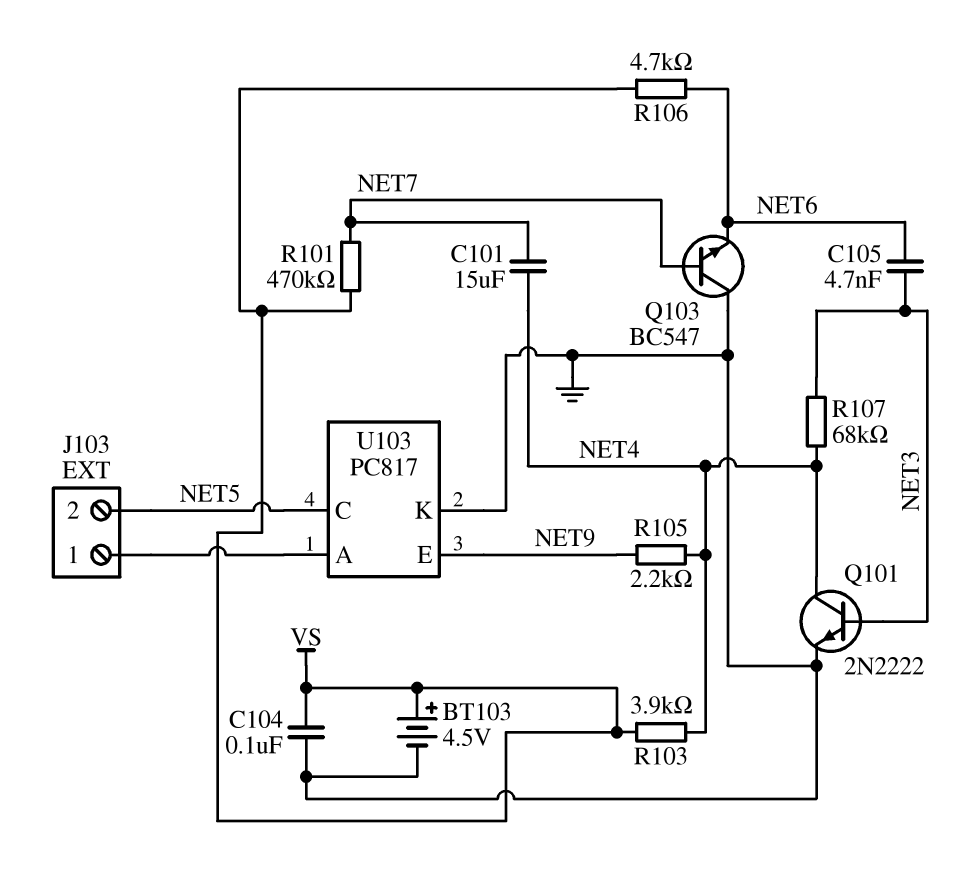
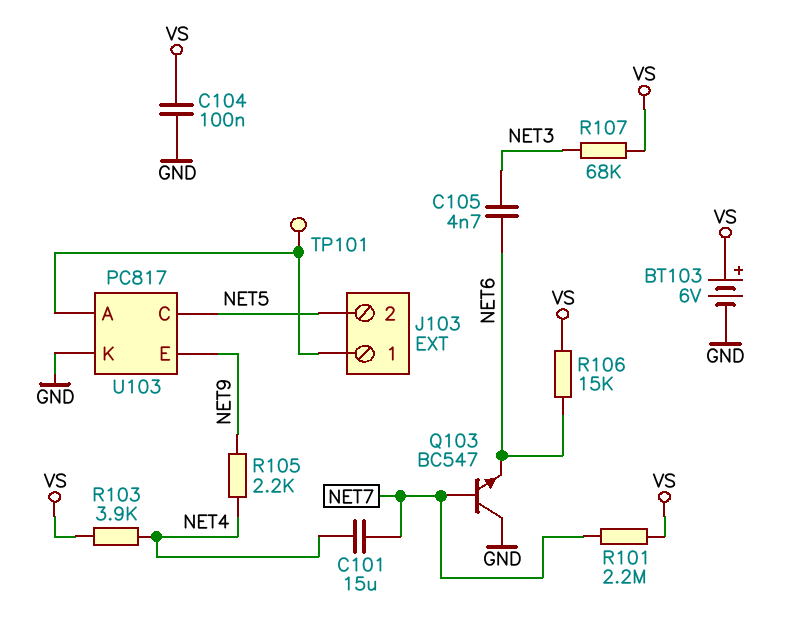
BT103: 4.5V (plus VS, minus GND) -> 6V (plus VS, minus GND)
Q101: NPN 2N2222 (B NET3, C NET4, E GND) -> none
R101: 470k (NET7, VS) -> 2.2M (NET7, VS)
R106: 4.7k (NET6, VS) -> 15k (NET6, VS)
R107: 68k (NET3, NET4) -> 68k (NET3, VS)
TP101: none -> test point (J103/1)

